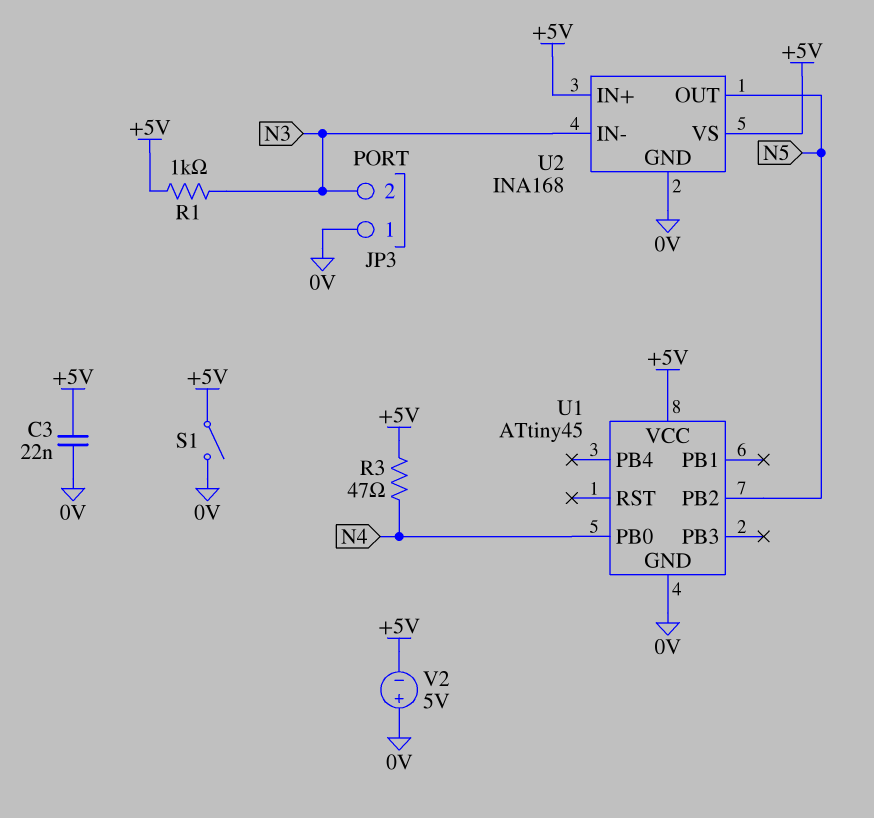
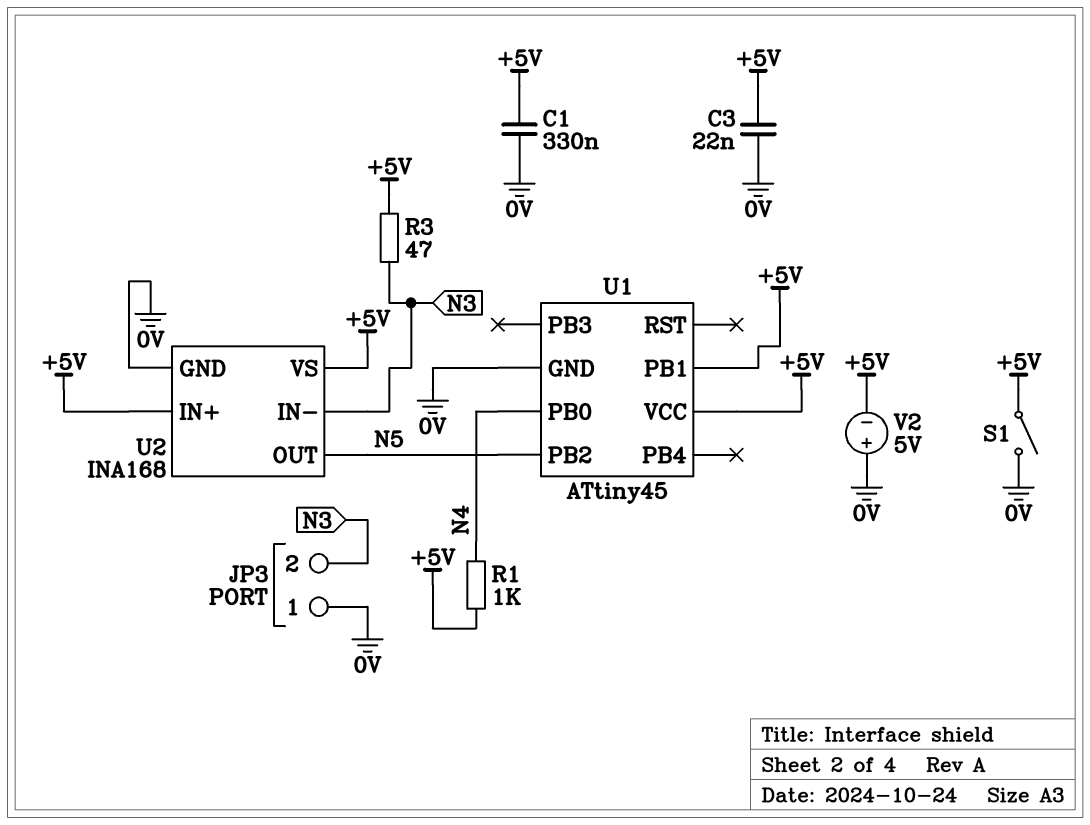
C1: none -> 330nF (+5V, 0V)
R1: 1k (+5V, N3) -> 1k (+5V, N4)
R3: 47 (+5V, N4) -> 47 (+5V, N3)
U1 pin PB1: none -> +5V

